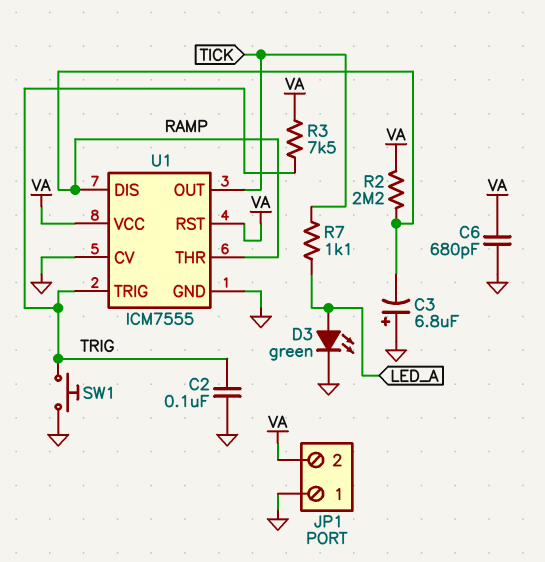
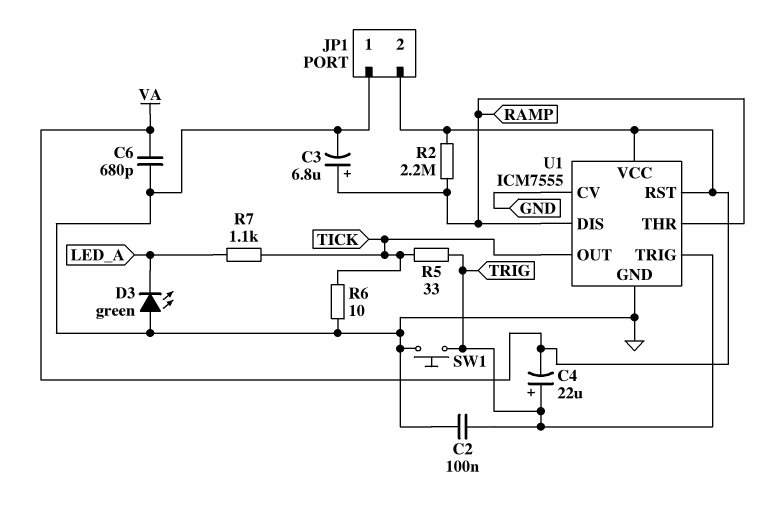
C3: 6.8uF (plus GND, minus RAMP) -> 6.8uF (plus RAMP, minus GND)
C4: none -> 22uF (plus TRIG, minus VA)
D3: LED green (A LED_A, K GND) -> LED green (A GND, K LED_A)
R3: 7.5k (TRIG, VA) -> none
R5: none -> 33 (TICK, TRIG)
R6: none -> 10 (GND, TICK)

